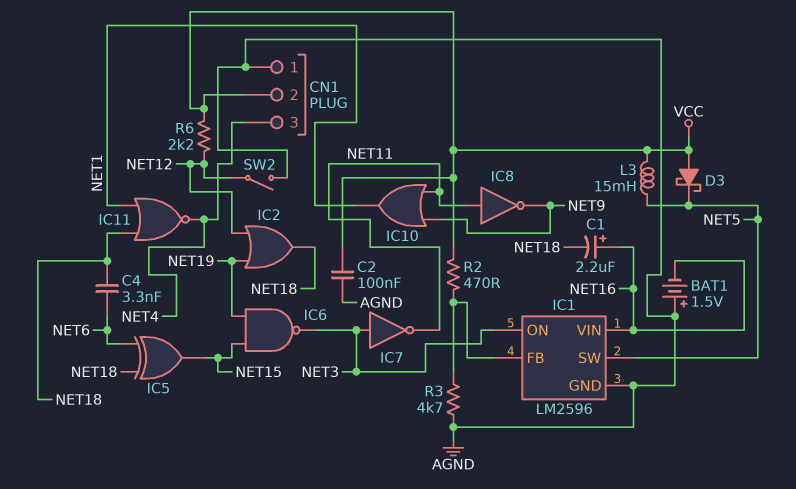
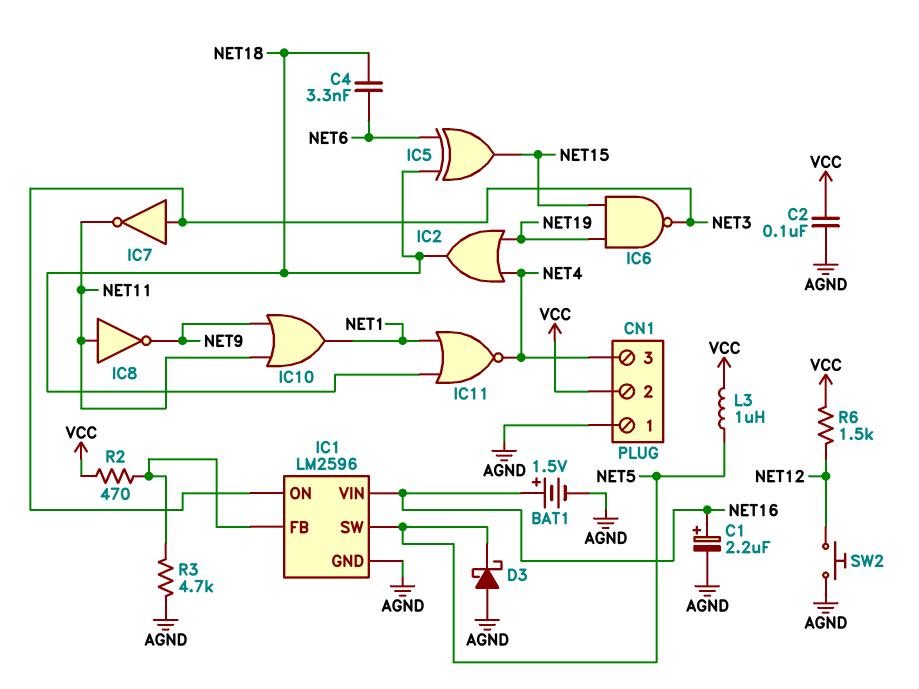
BAT1: 1.5V (plus AGND, minus NET16) -> 1.5V (plus NET16, minus AGND)
C1: 2.2uF (plus NET16, minus NET18) -> 2.2uF (plus NET16, minus AGND)
D3: schottky (A VCC, K NET5) -> schottky (A AGND, K NET5)
IC2: OR (in NET12, in NET19, out NET18) -> OR (in NET4, in NET19, out NET18)
L3: 15mH (NET5, VCC) -> 1uH (NET5, VCC)
R6: 2.2k (NET12, VCC) -> 1.5k (NET12, VCC)
SW2: switch (AGND, NET12) -> button (AGND, NET12)

